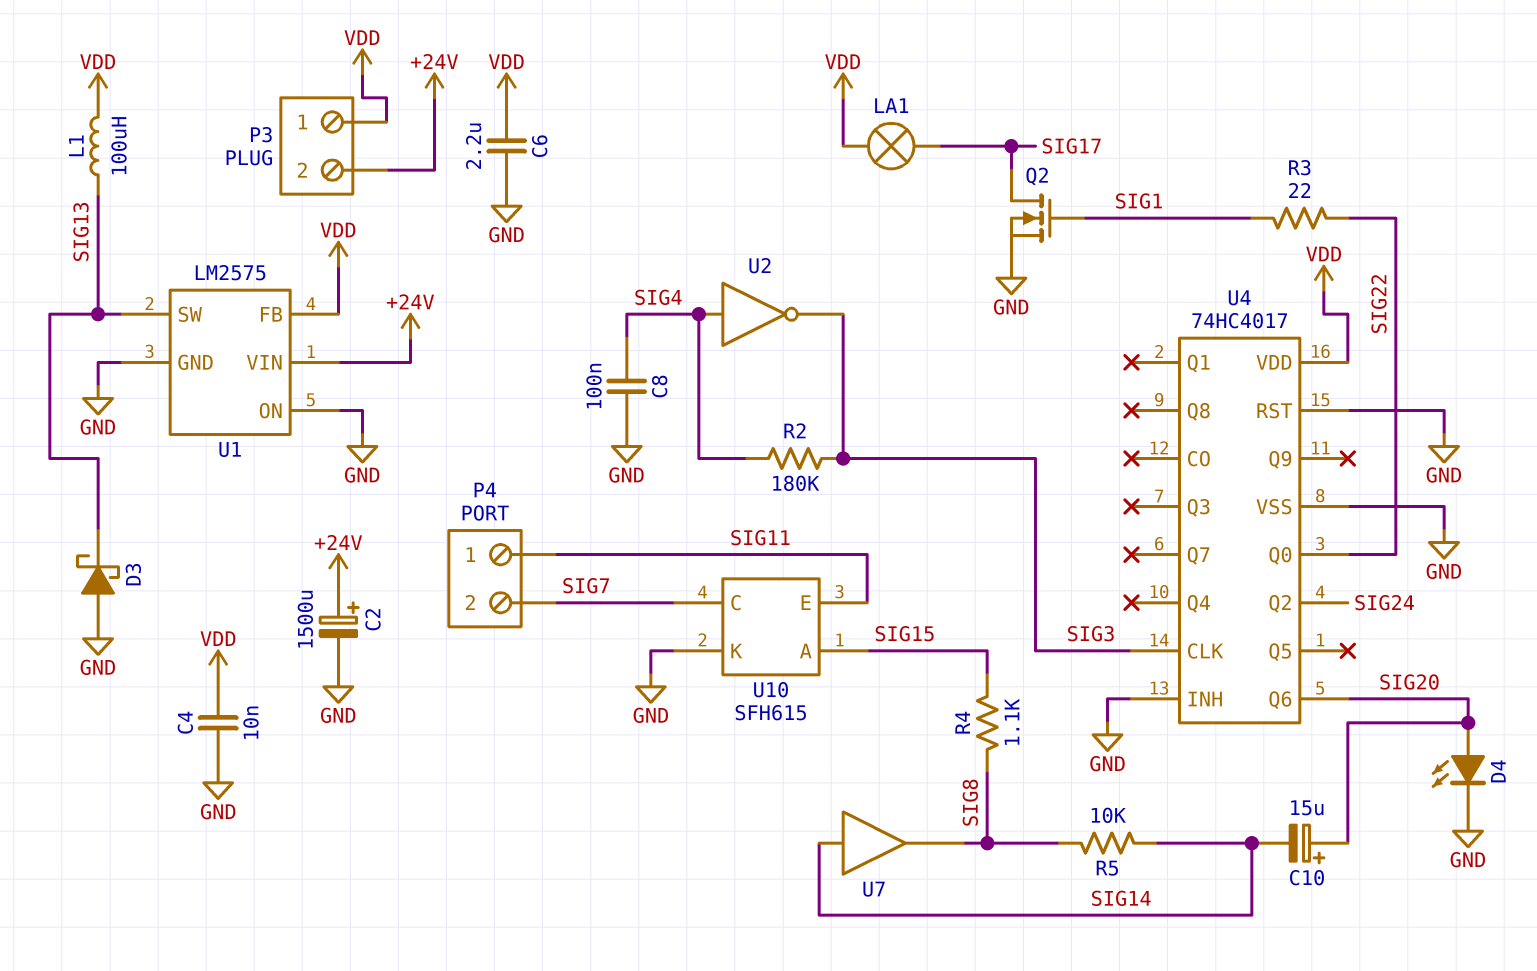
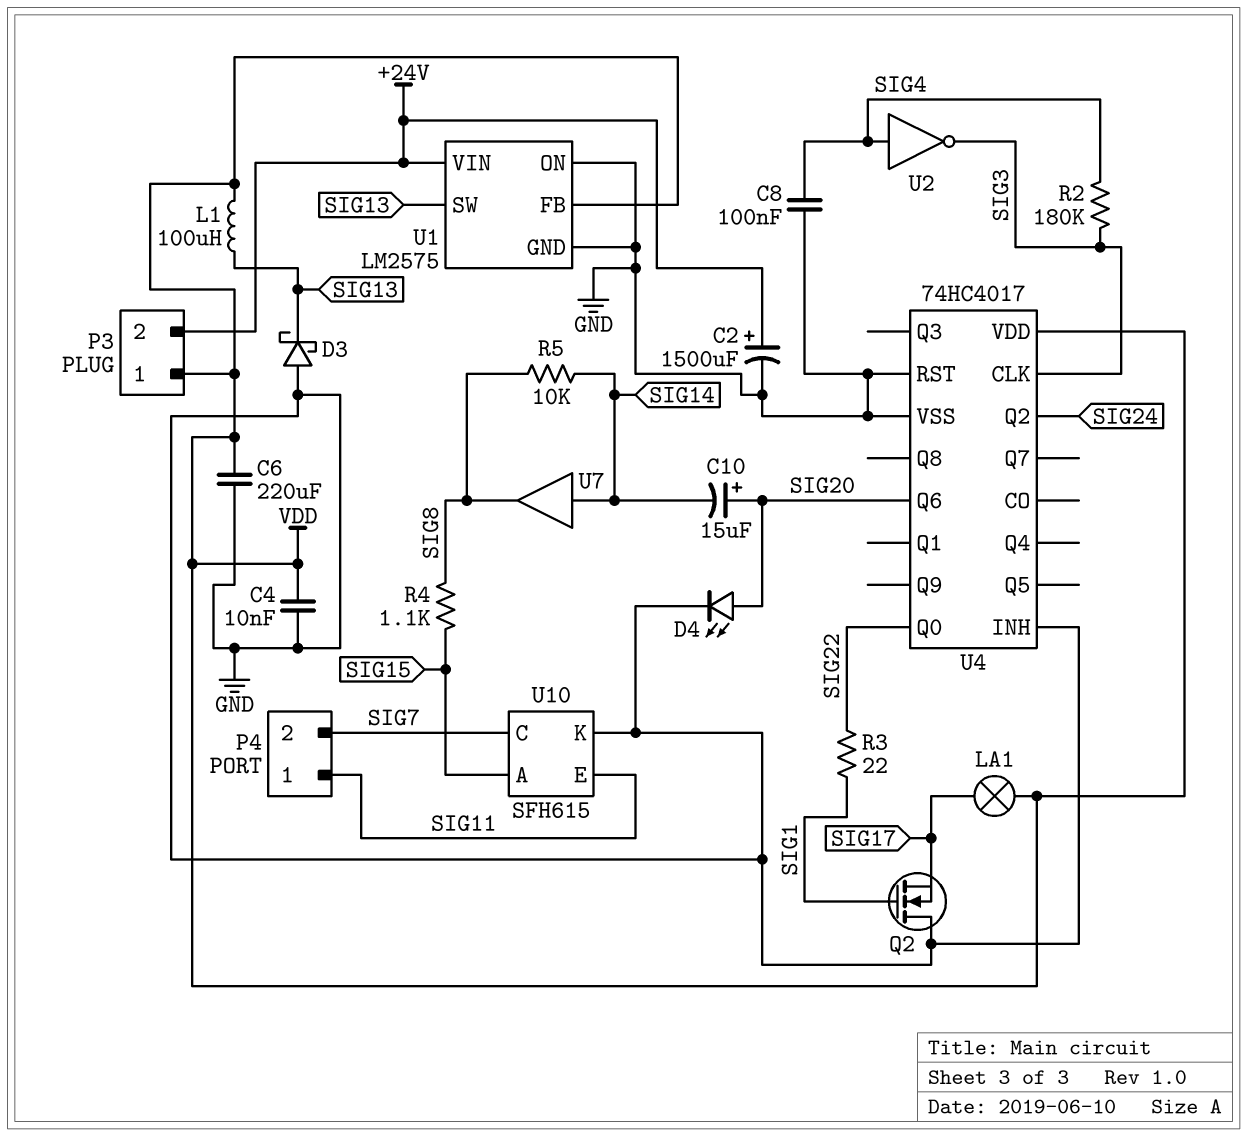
C6: 2.2uF (GND, VDD) -> 220uF (GND, VDD)
Q2: NMOS (G SIG1, D SIG17, S GND) -> NMOS (G SIG1, D GND, S SIG17)

